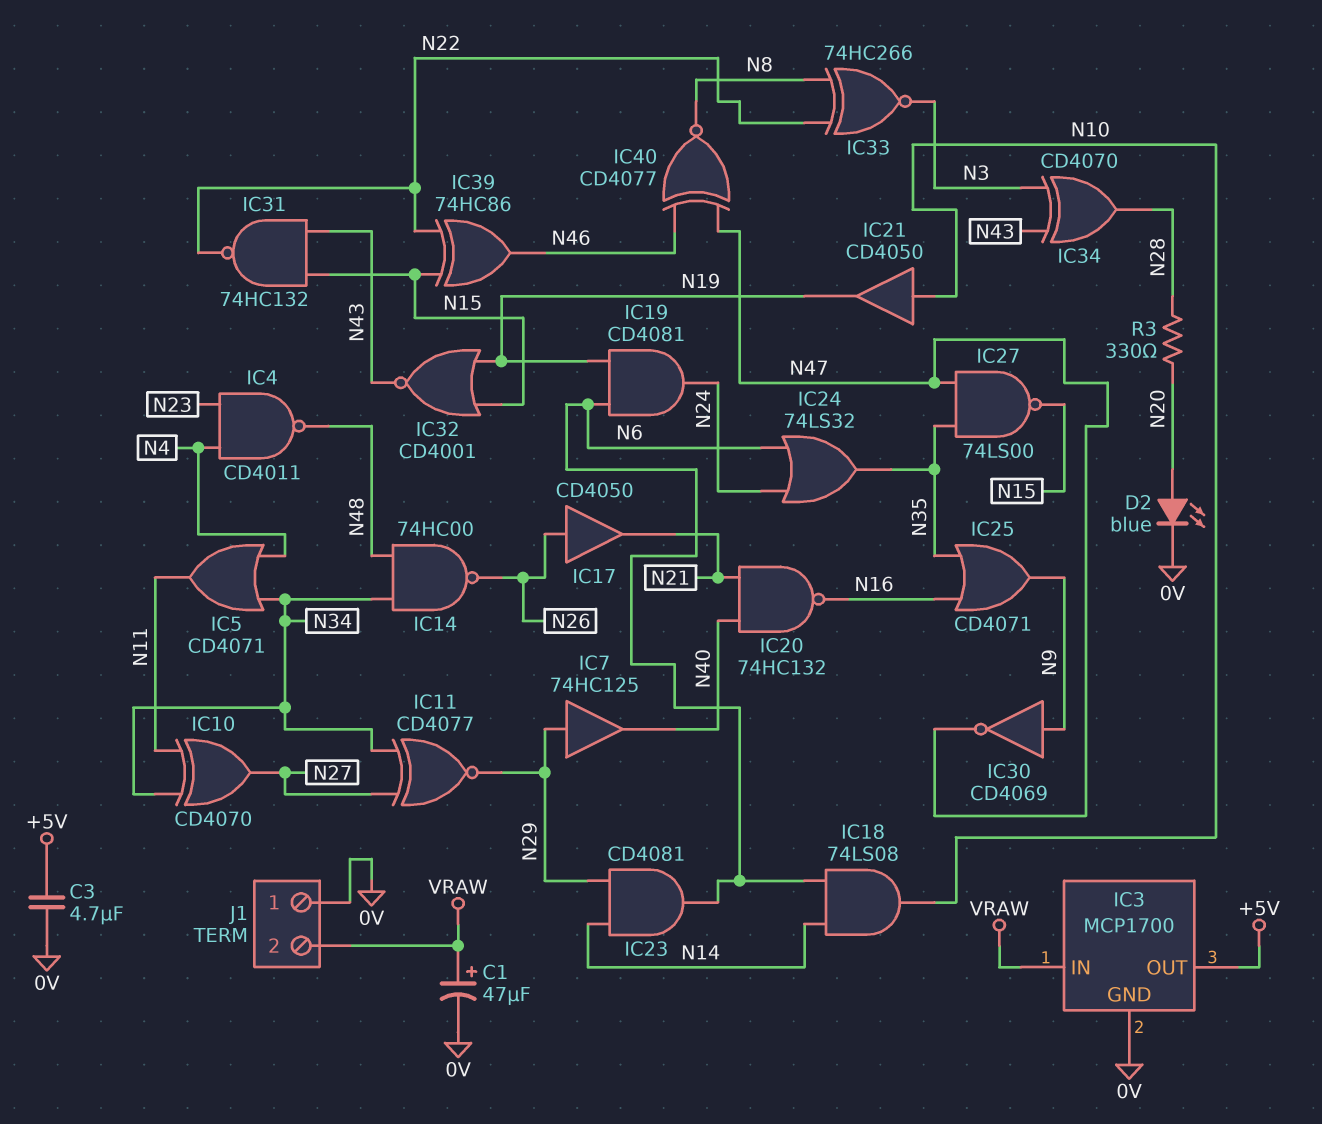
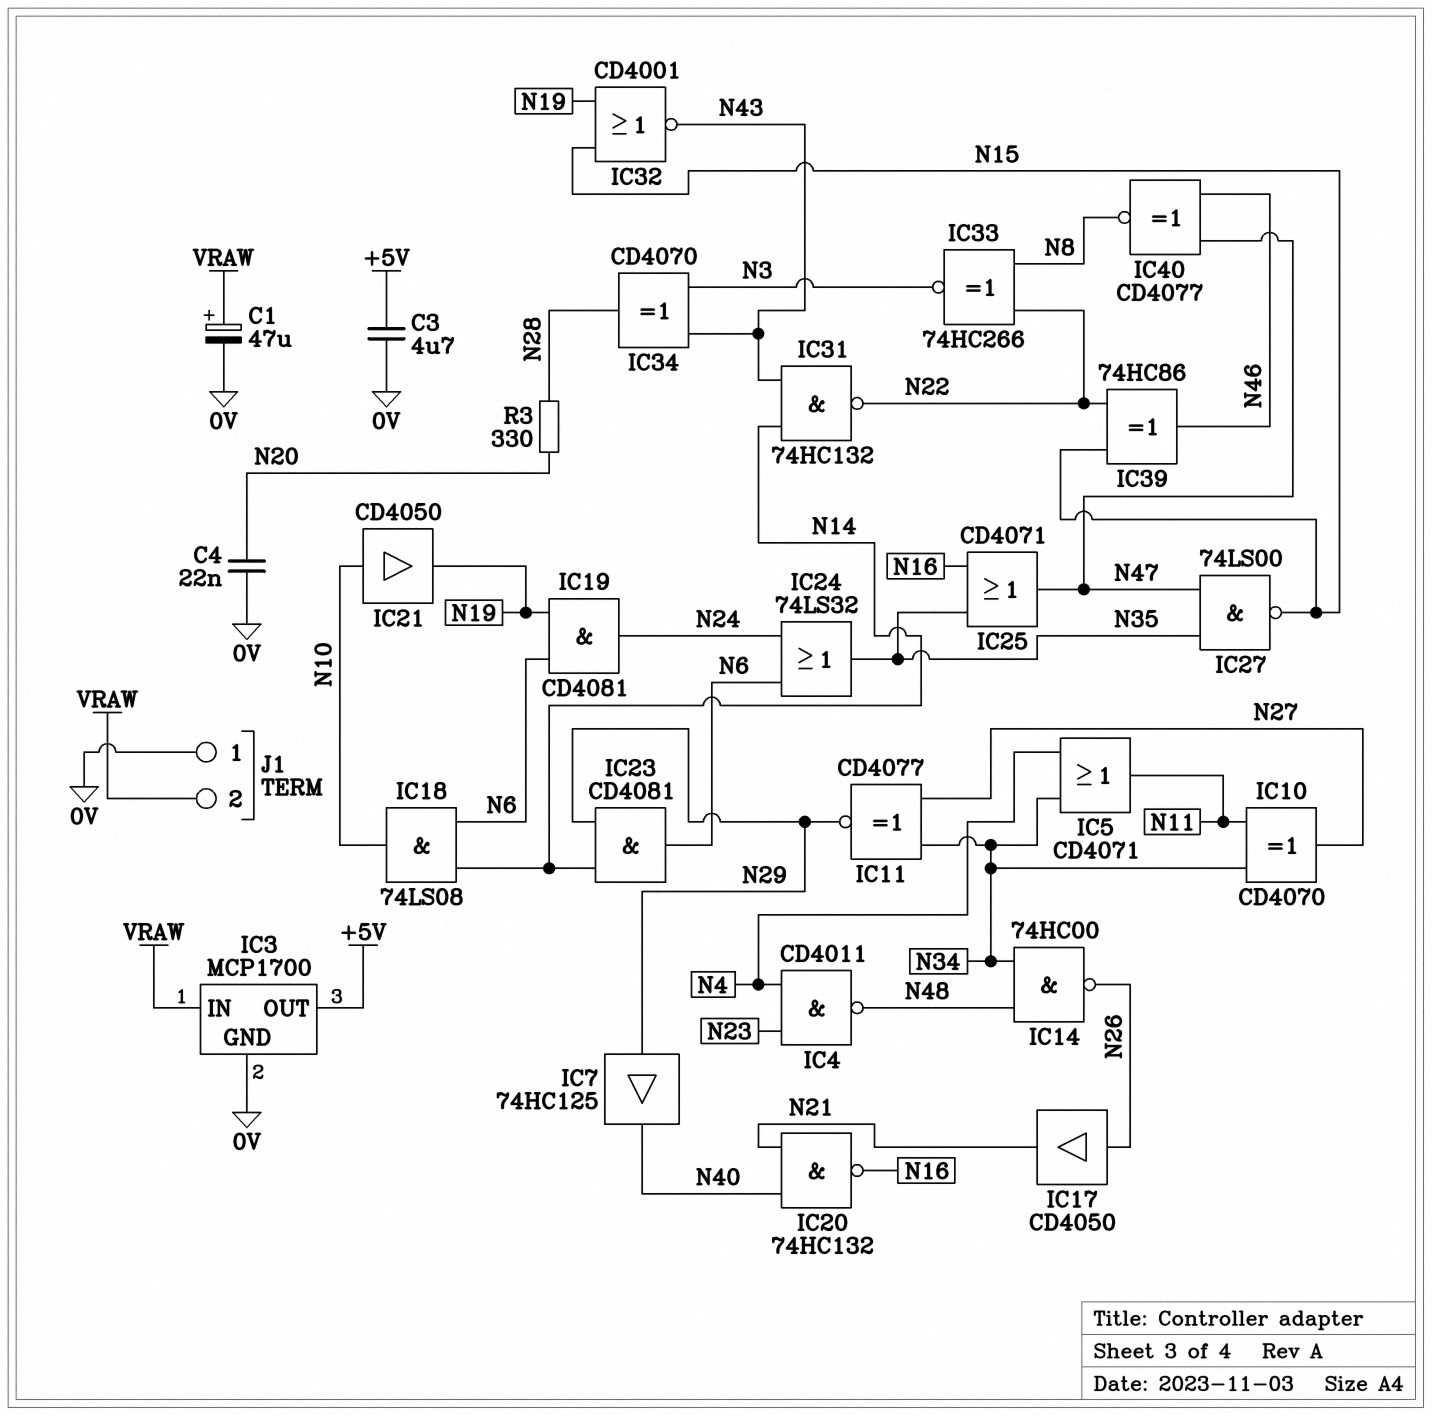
C4: none -> 22nF (0V, N20)
D2: LED blue (A N20, K 0V) -> none
IC25: OR CD4071 (in N16, in N35, out N9) -> OR CD4071 (in N16, in N35, out N47)
IC30: NOT CD4069 (in N9, out N47) -> none
IC31: NAND 74HC132 (in N15, in N43, out N22) -> NAND 74HC132 (in N14, in N43, out N22)

